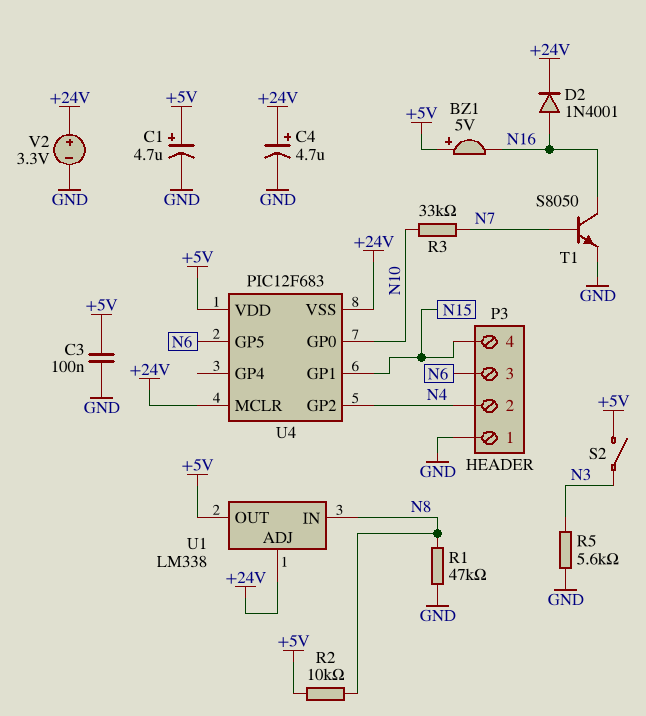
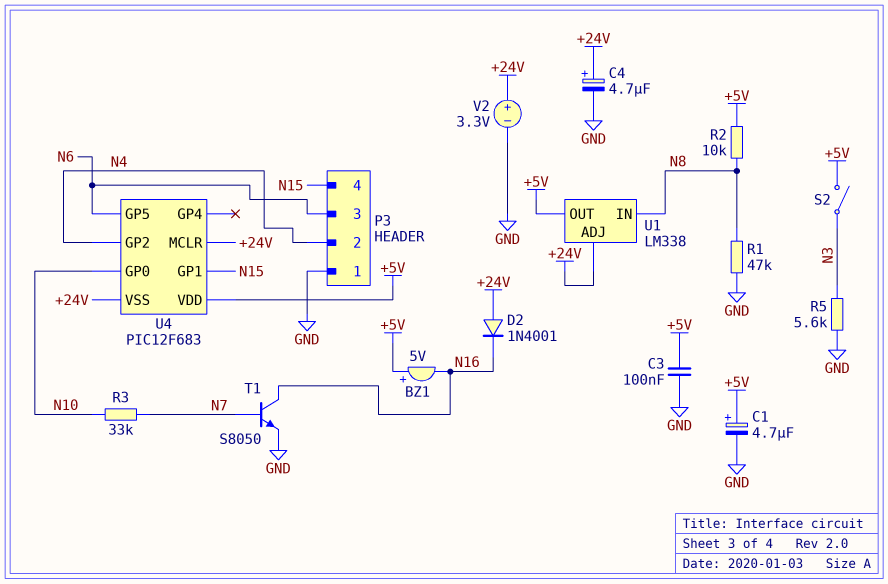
D2: diode 1N4001 (A N16, K +24V) -> diode 1N4001 (A +24V, K N16)

